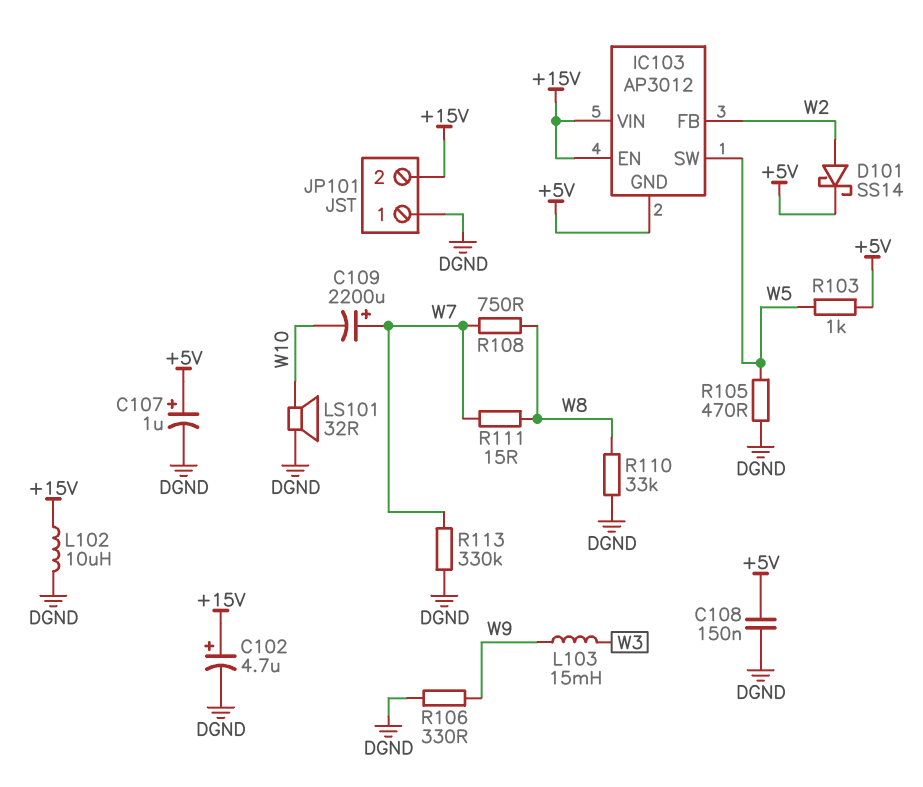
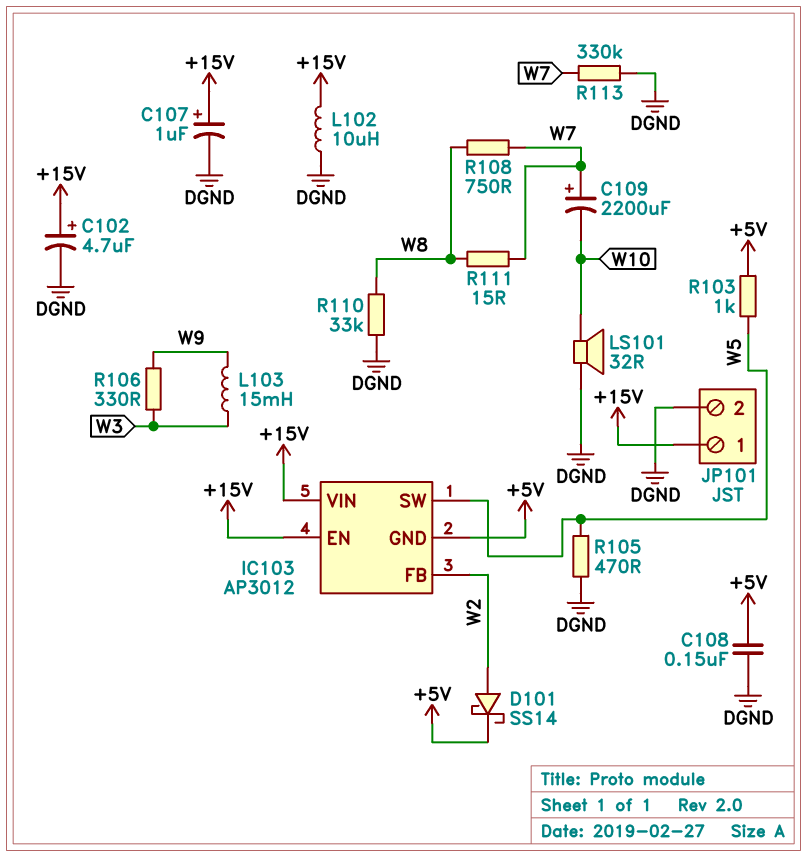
C107: 1uF (plus +5V, minus DGND) -> 1uF (plus +15V, minus DGND)
JP101 pin 1: DGND -> +15V
JP101 pin 2: +15V -> DGND
R106: 330 (DGND, W9) -> 330 (W3, W9)

